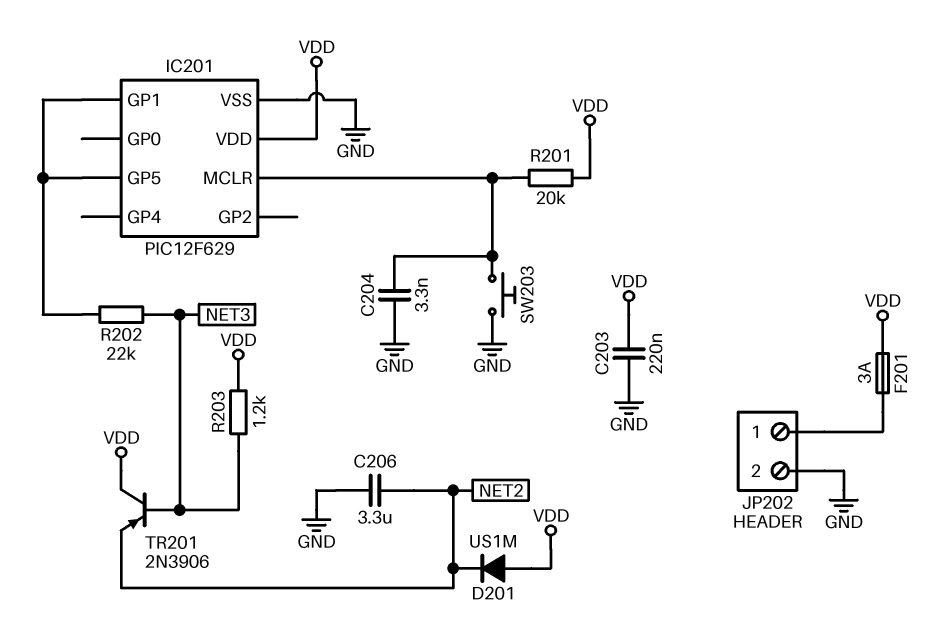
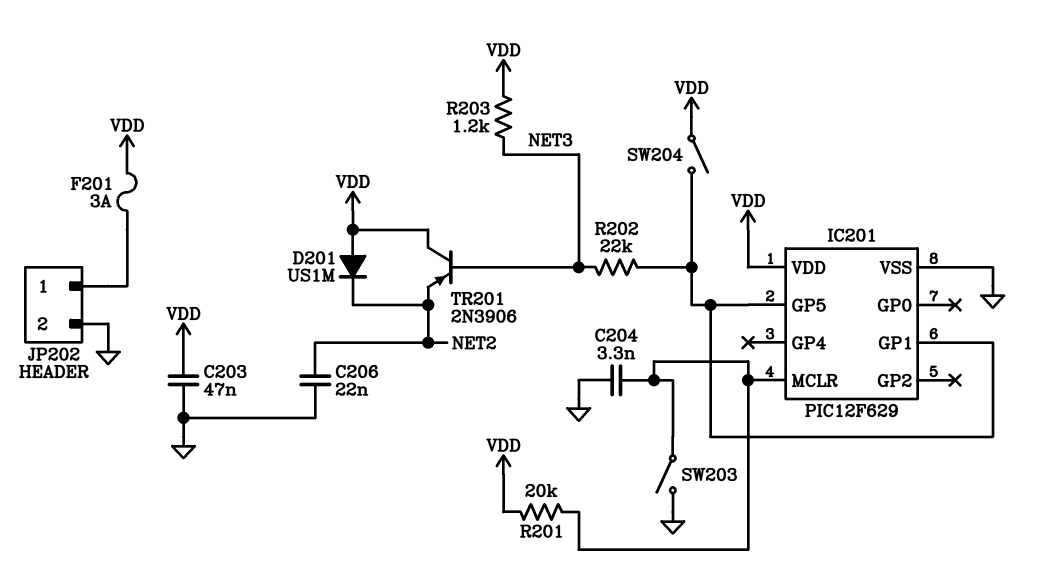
C203: 220nF (GND, VDD) -> 47nF (GND, VDD)
C206: 3.3uF (GND, NET2) -> 22nF (GND, NET2)
SW203: button (GND, IC201/MCLR) -> switch (GND, IC201/MCLR)
SW204: none -> switch (IC201/GP1, VDD)

